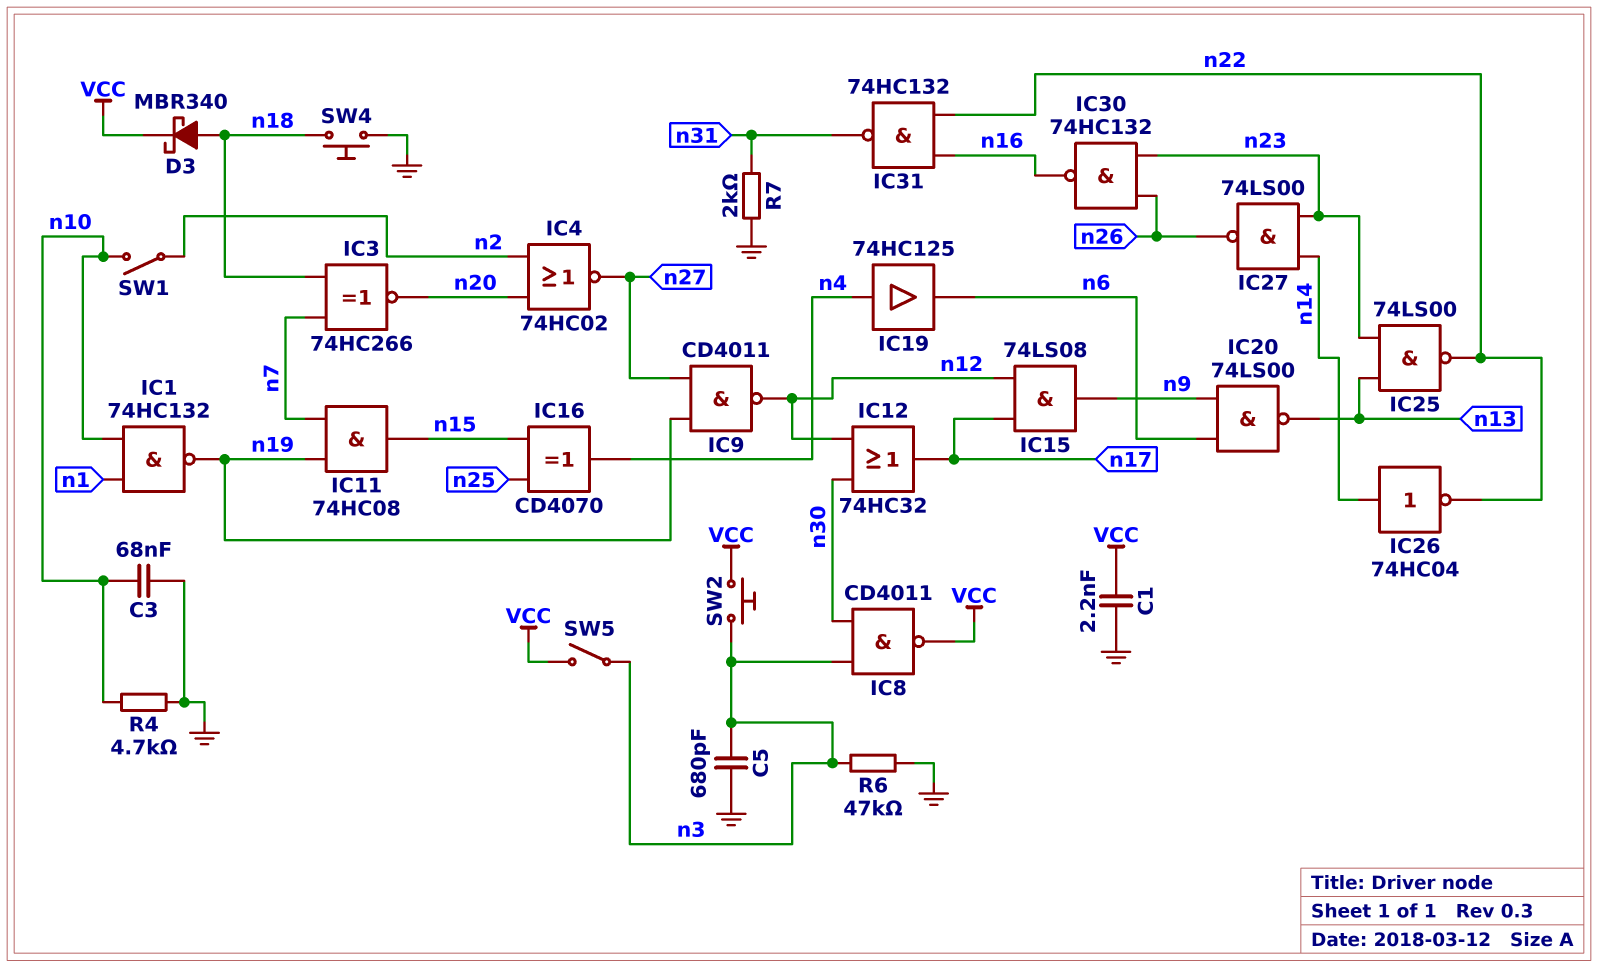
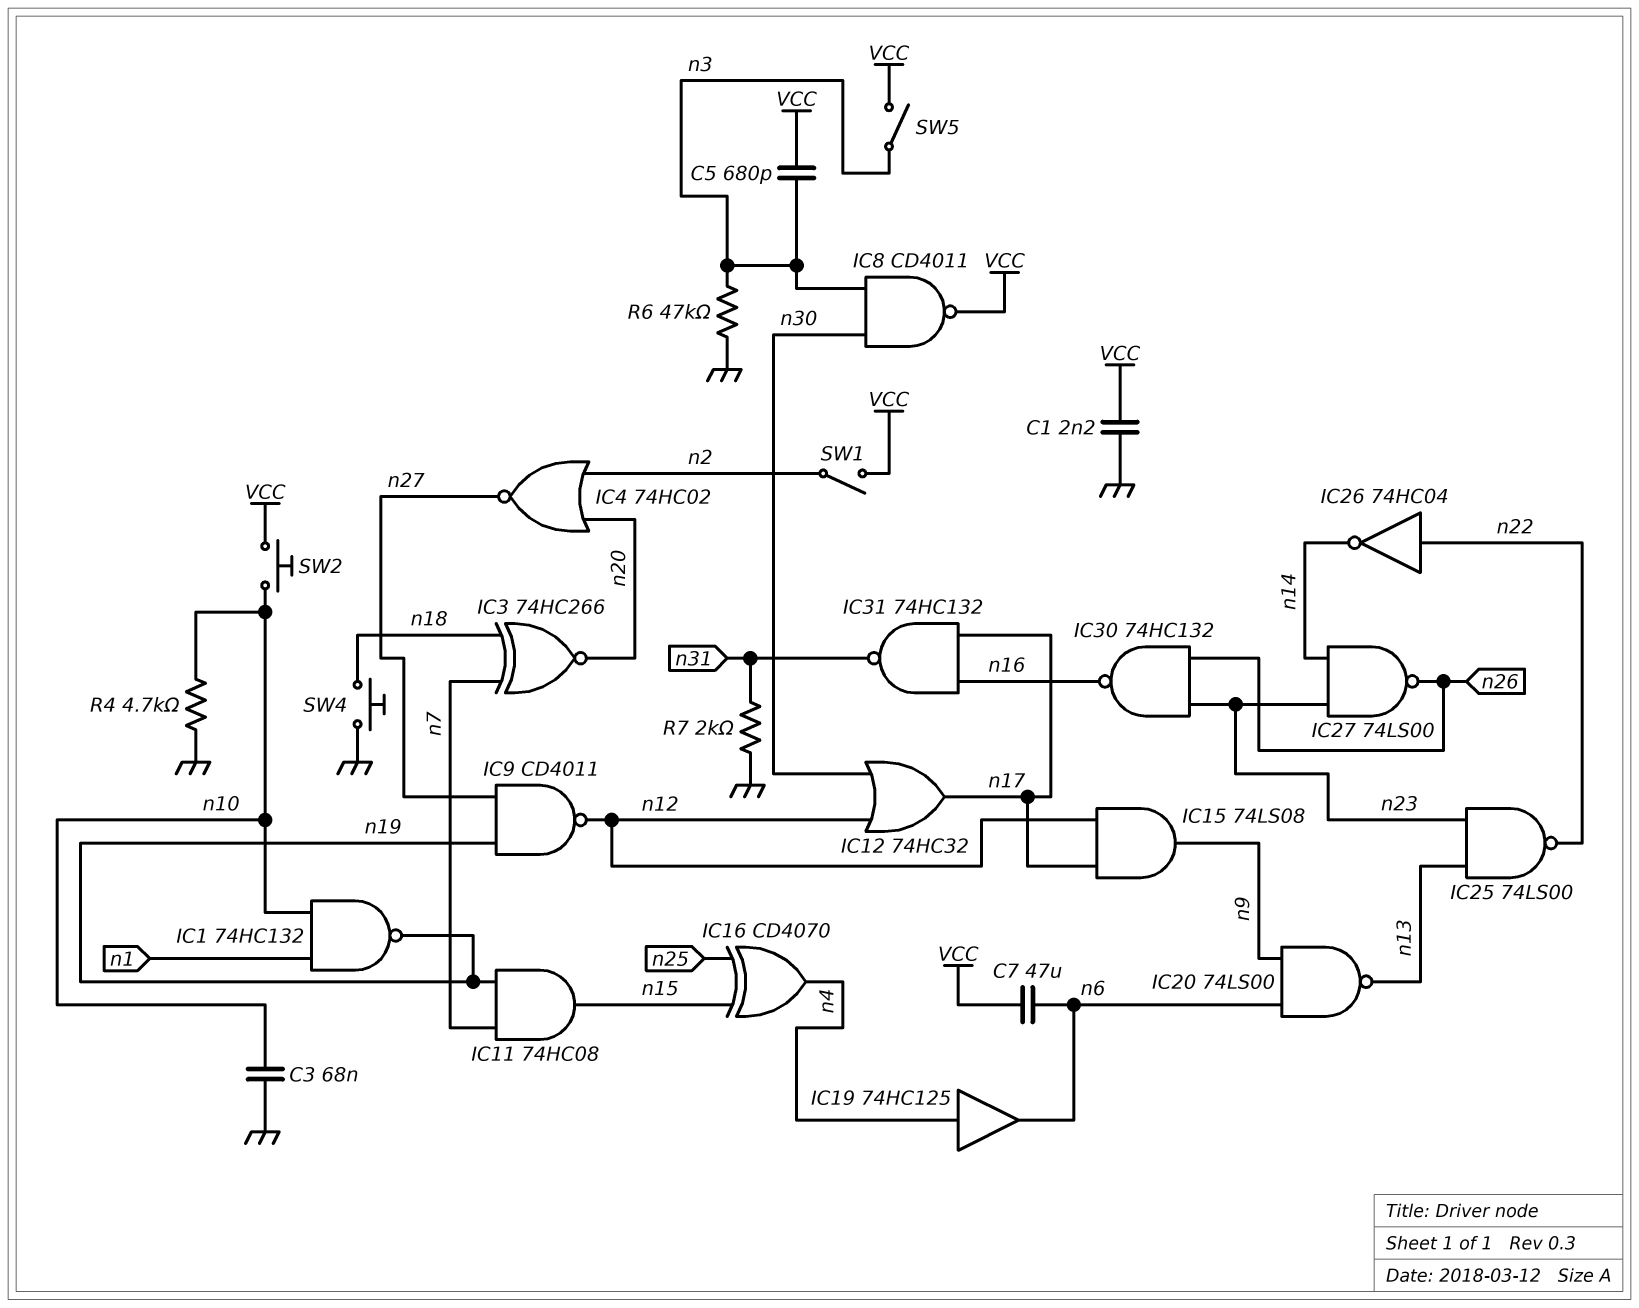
C5: 680pF (GND, n3) -> 680pF (VCC, n3)
C7: none -> 47uF (VCC, n6)
D3: schottky MBR340 (A n18, K VCC) -> none
IC26: NOT 74HC04 (in n14, out n22) -> NOT 74HC04 (in n22, out n14)
IC31: NAND 74HC132 (in n16, in n22, out n31) -> NAND 74HC132 (in n16, in n17, out n31)
SW1: switch (n2, n10) -> switch (VCC, n2)
SW2: button (VCC, n3) -> button (VCC, n10)

